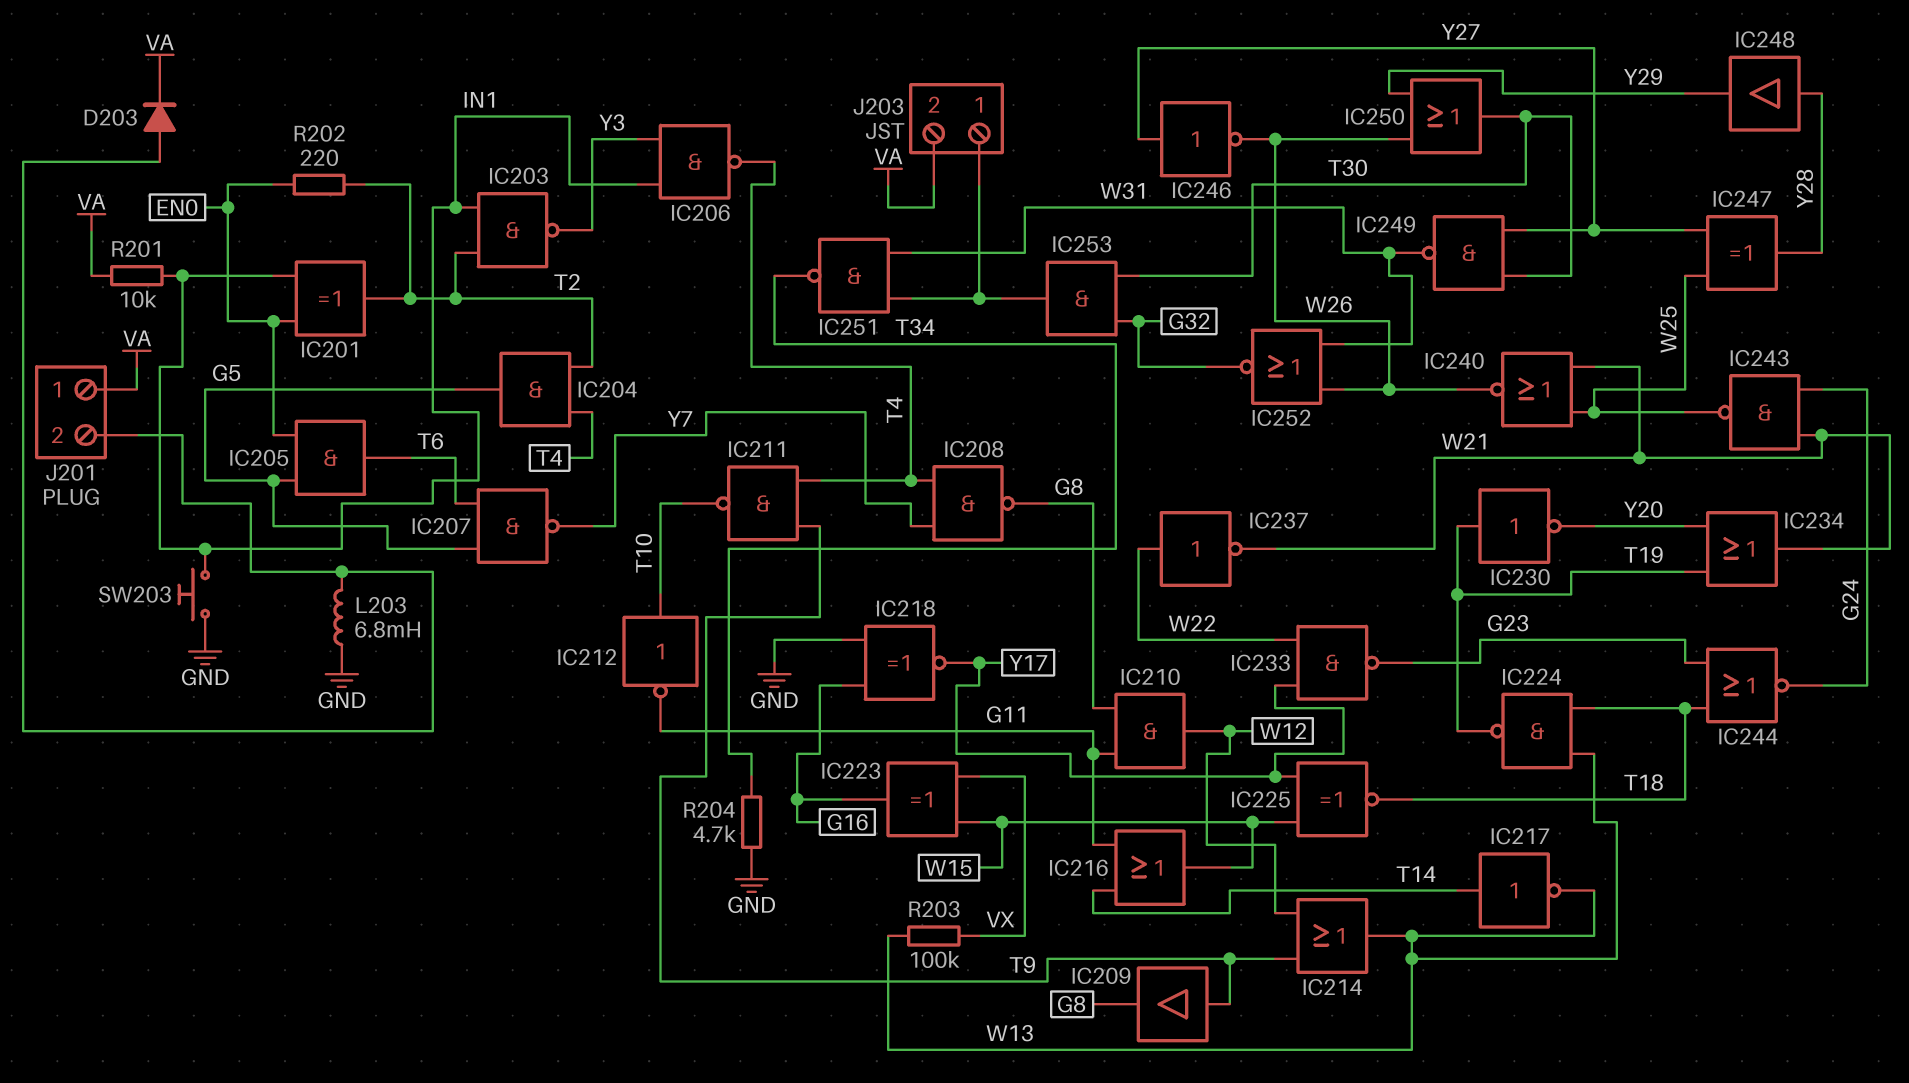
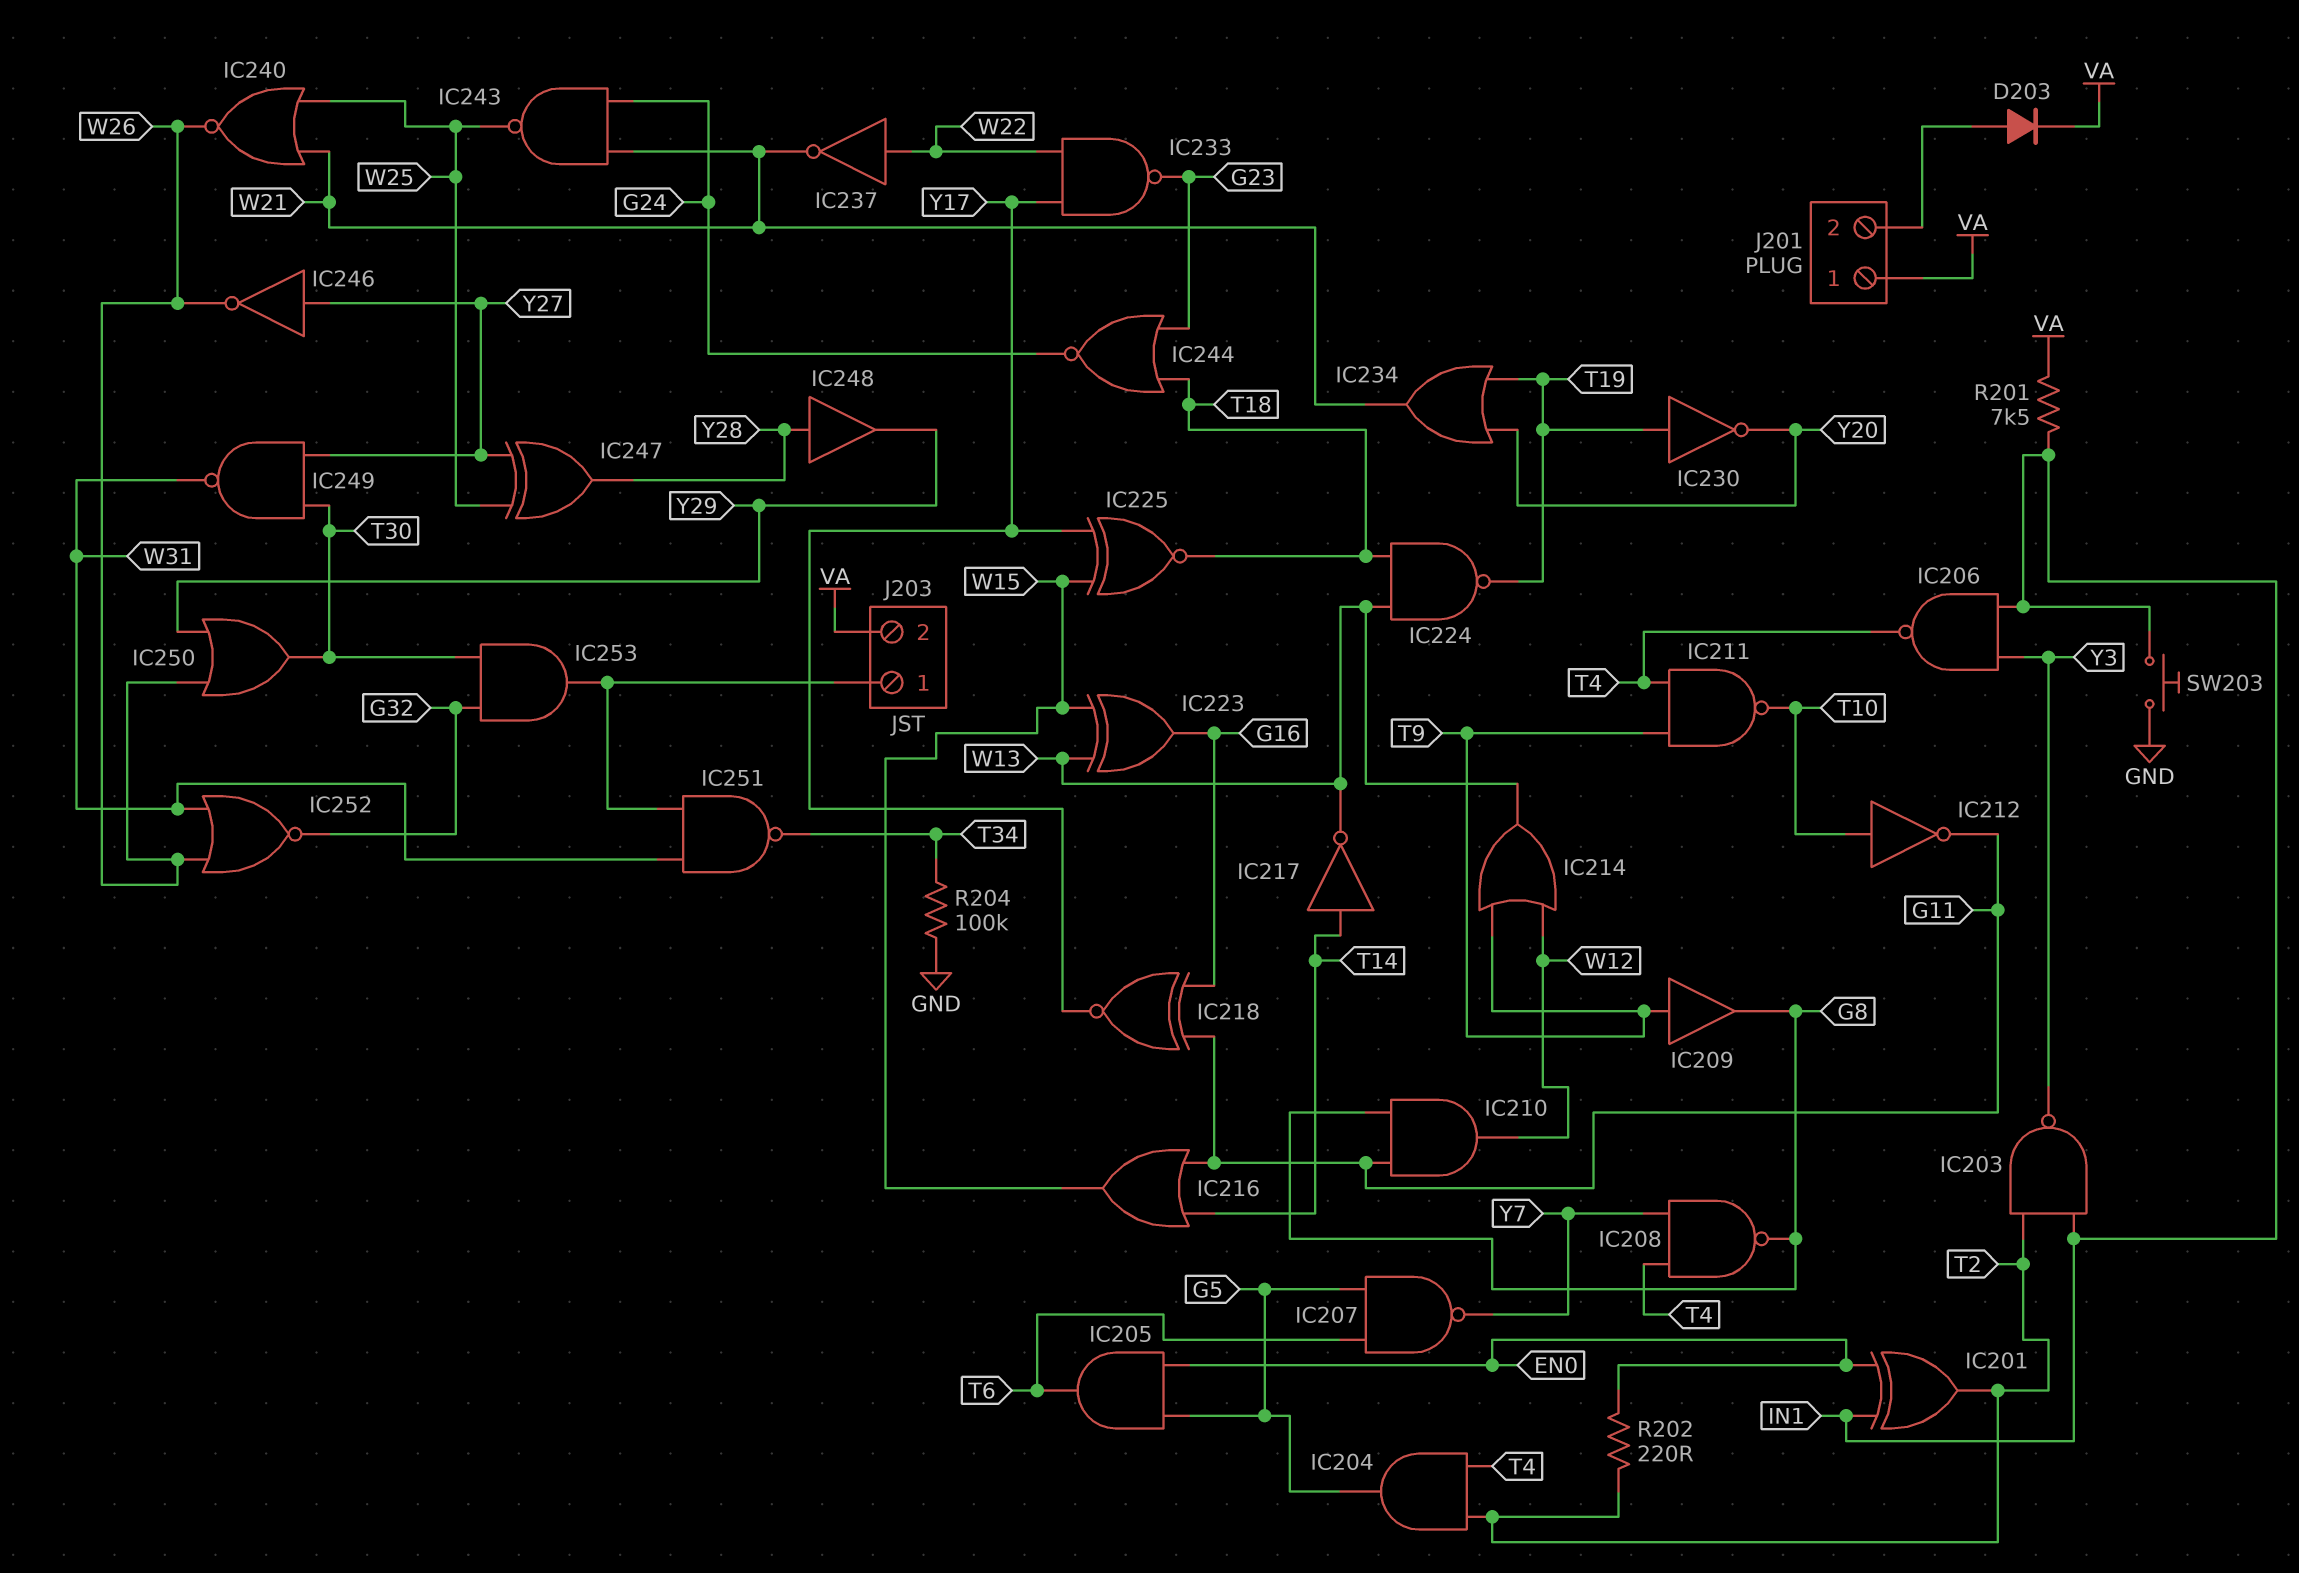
IC218: XNOR (in G16, in GND, out Y17) -> XNOR (in G11, in G16, out Y17)
IC223: XOR (in VX, in W15, out G16) -> XOR (in W13, in W15, out G16)
L203: 6.8mH (GND, J201/2) -> none
R201: 10k (IN1, VA) -> 7.5k (IN1, VA)
R203: 100k (VX, W13) -> none
R204: 4.7k (GND, T34) -> 100k (GND, T34)

